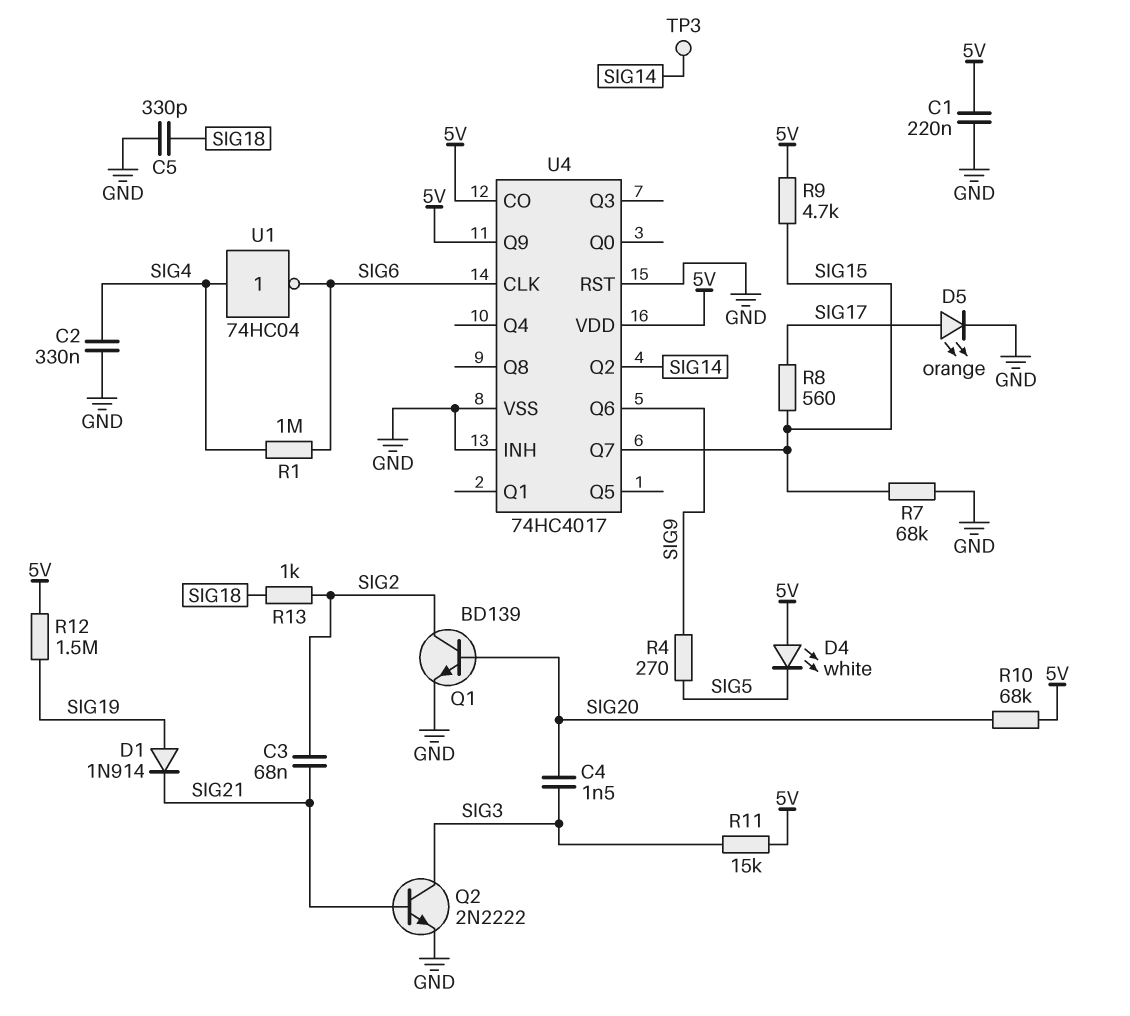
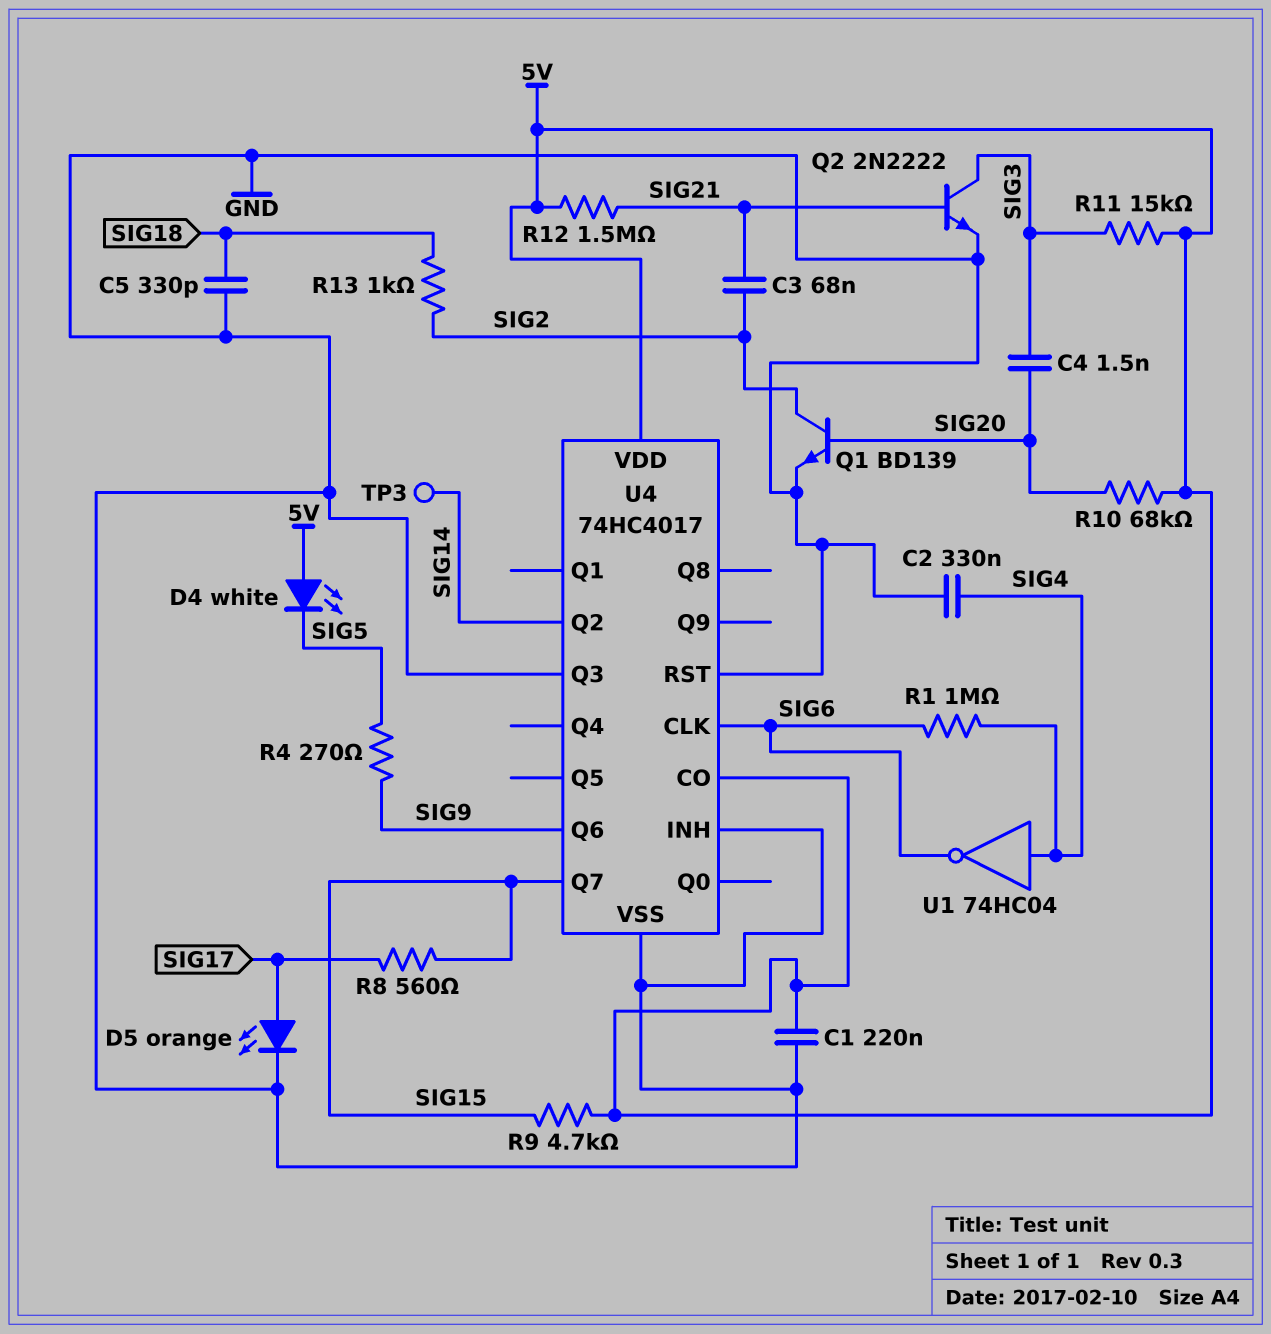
D1: diode 1N914 (A SIG19, K SIG21) -> none
R7: 68k (GND, SIG15) -> none
R12: 1.5M (5V, SIG19) -> 1.5M (5V, SIG21)
U4 pin Q3: none -> GND
U4 pin Q9: 5V -> none

